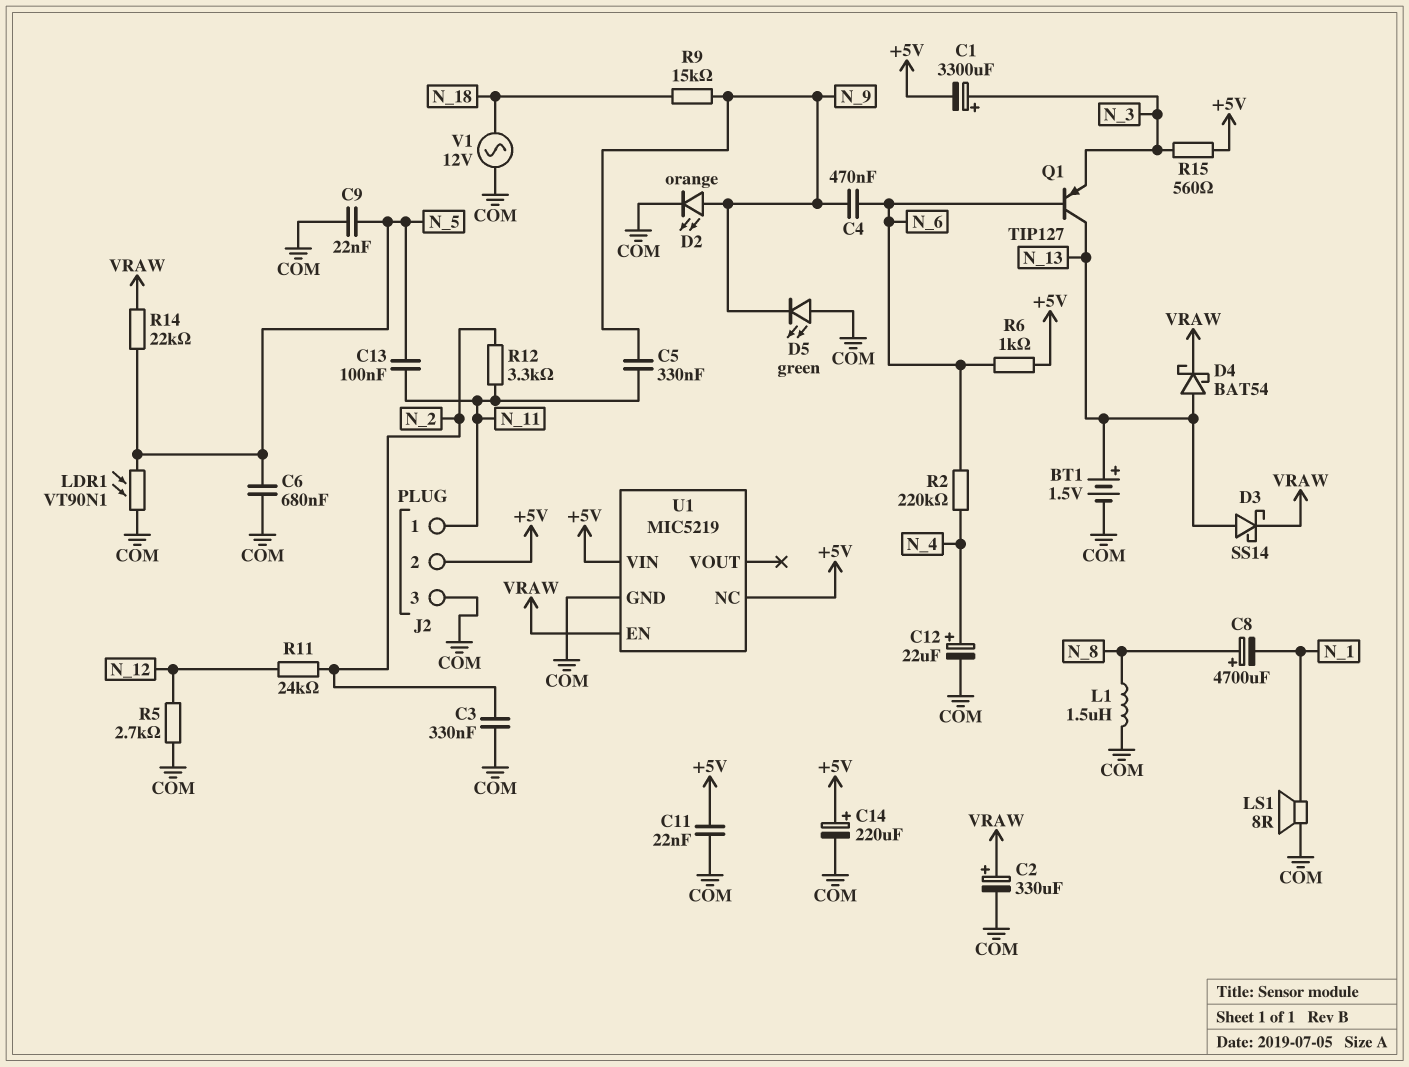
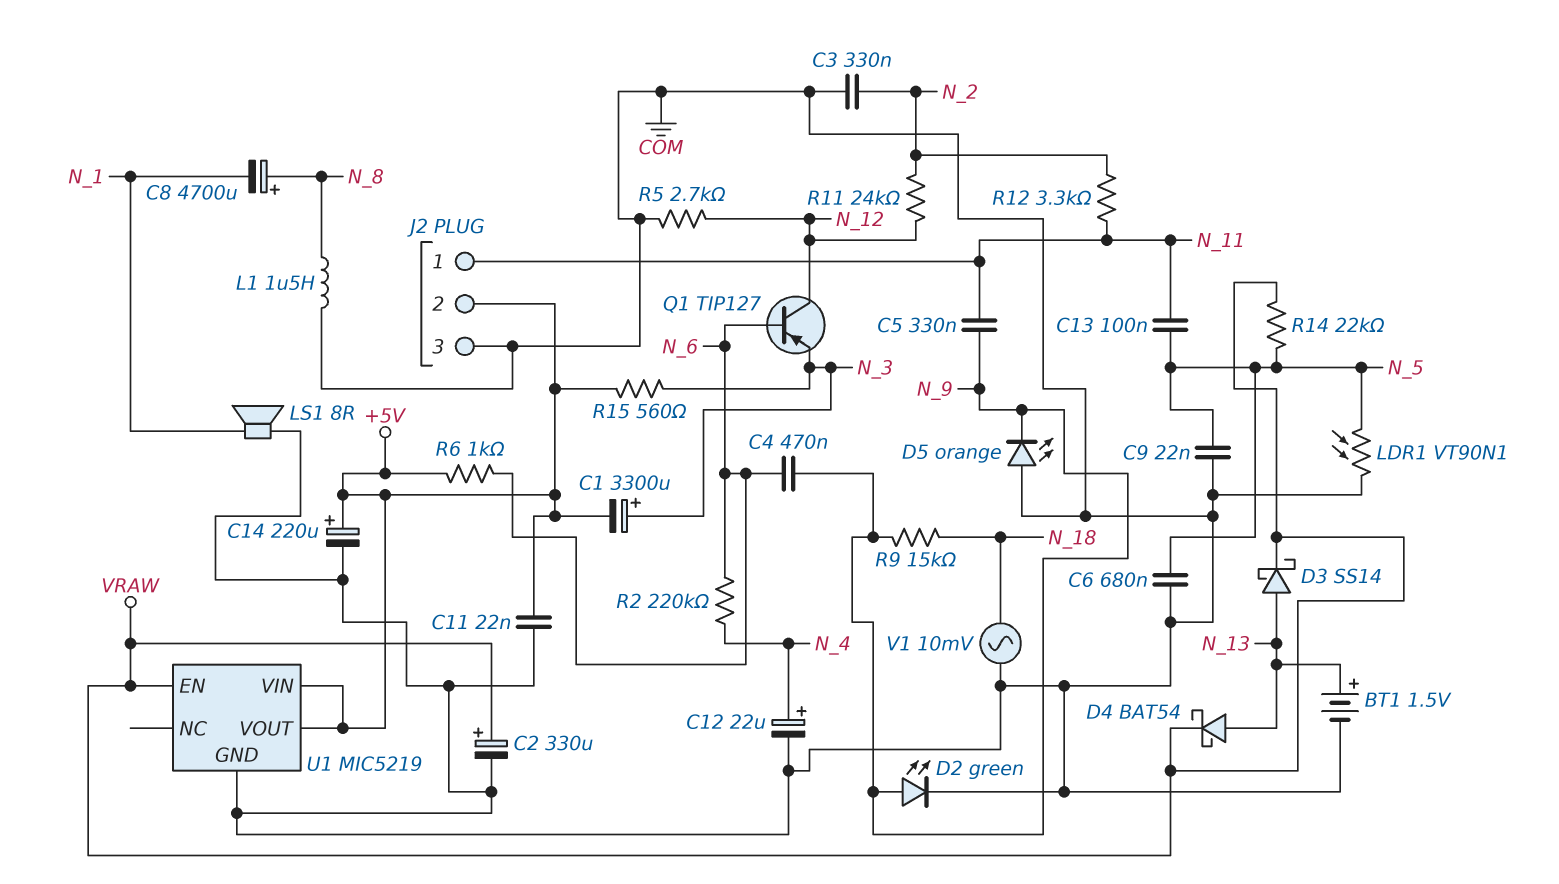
D2: LED orange (A N_9, K COM) -> LED green (A N_9, K COM)
D5: LED green (A COM, K N_9) -> LED orange (A COM, K N_9)
Q1: PNP TIP127 (B N_6, C N_13, E N_3) -> PNP TIP127 (B N_6, C N_12, E N_3)
U1 pin NC: +5V -> none
U1 pin VOUT: none -> +5V
V1: AC 12V (COM, N_18) -> AC 10mV (COM, N_18)

